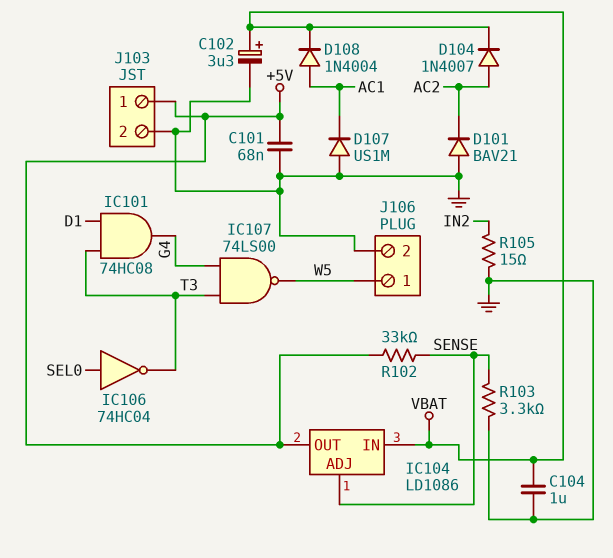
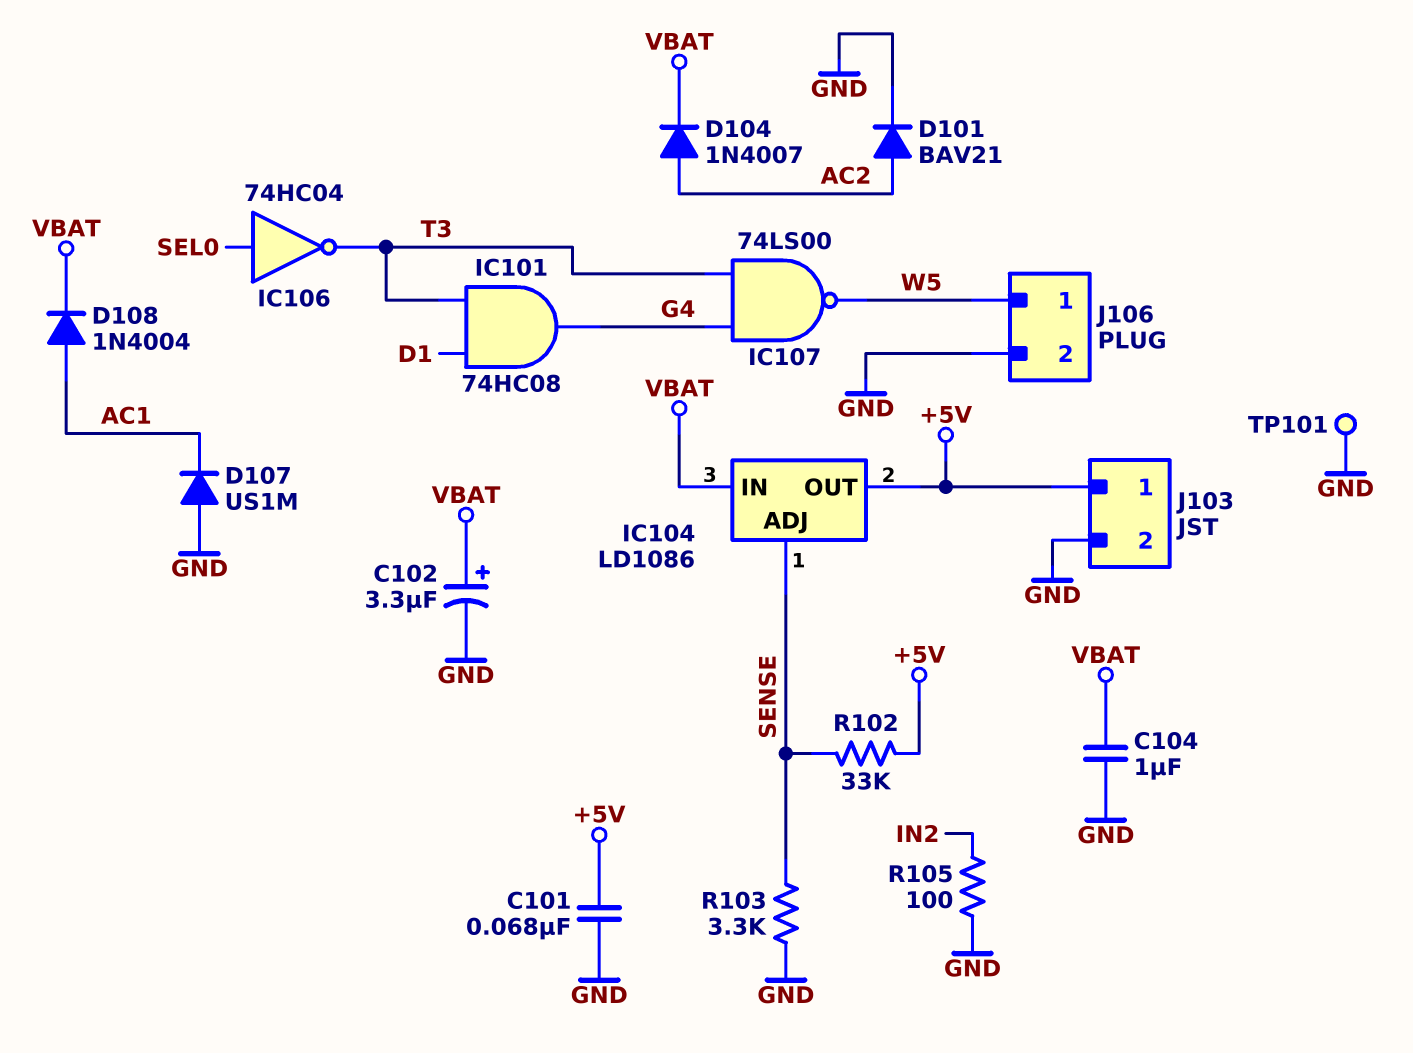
D101: diode BAV21 (A GND, K AC2) -> diode BAV21 (A AC2, K GND)
R105: 15 (GND, IN2) -> 100 (GND, IN2)
TP101: none -> test point (GND)

